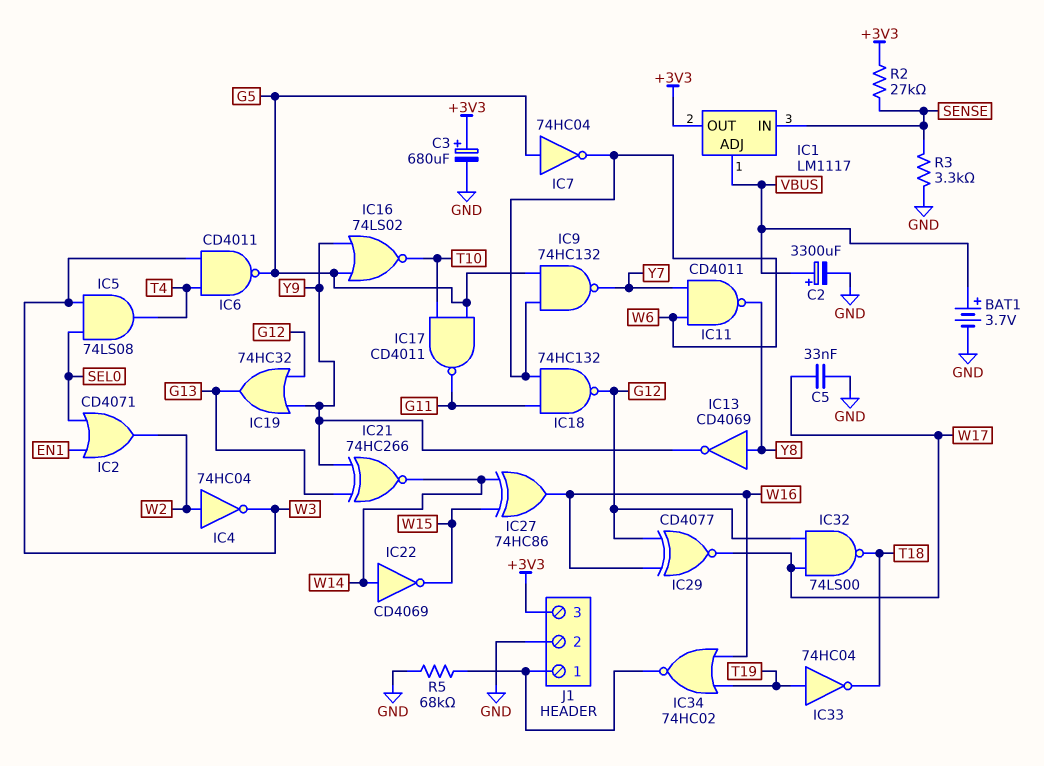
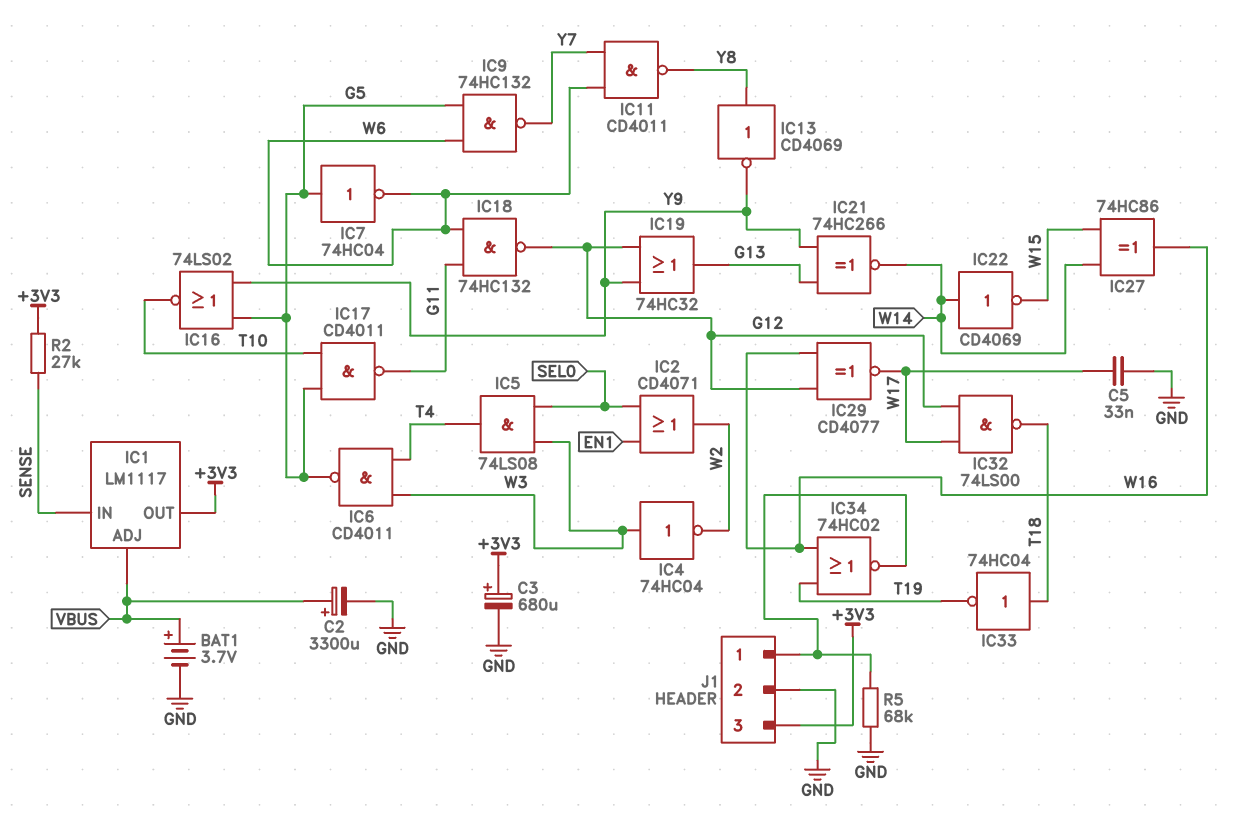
IC4: NOT 74HC04 (in W2, out W3) -> NOT 74HC04 (in W3, out W2)
IC33: NOT 74HC04 (in T19, out T18) -> NOT 74HC04 (in T18, out T19)
R3: 3.3k (GND, SENSE) -> none

